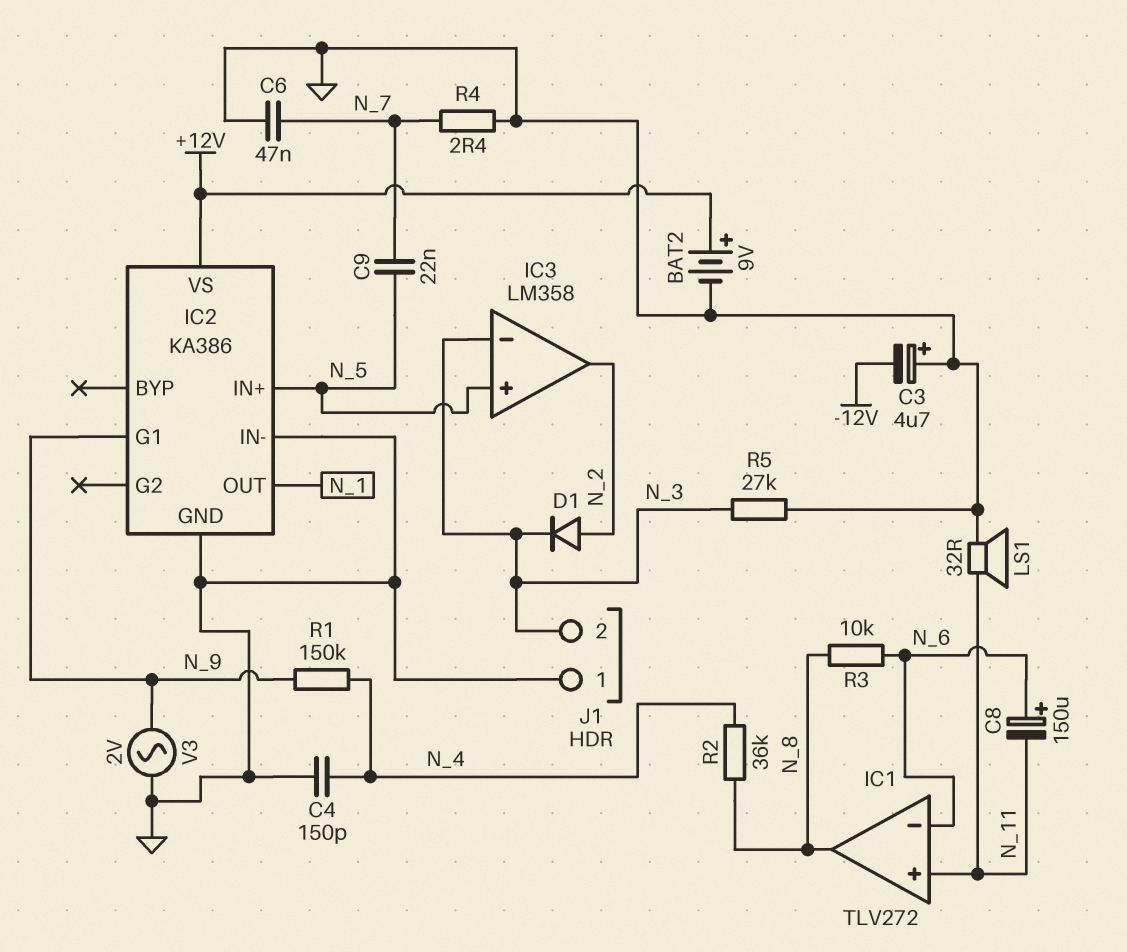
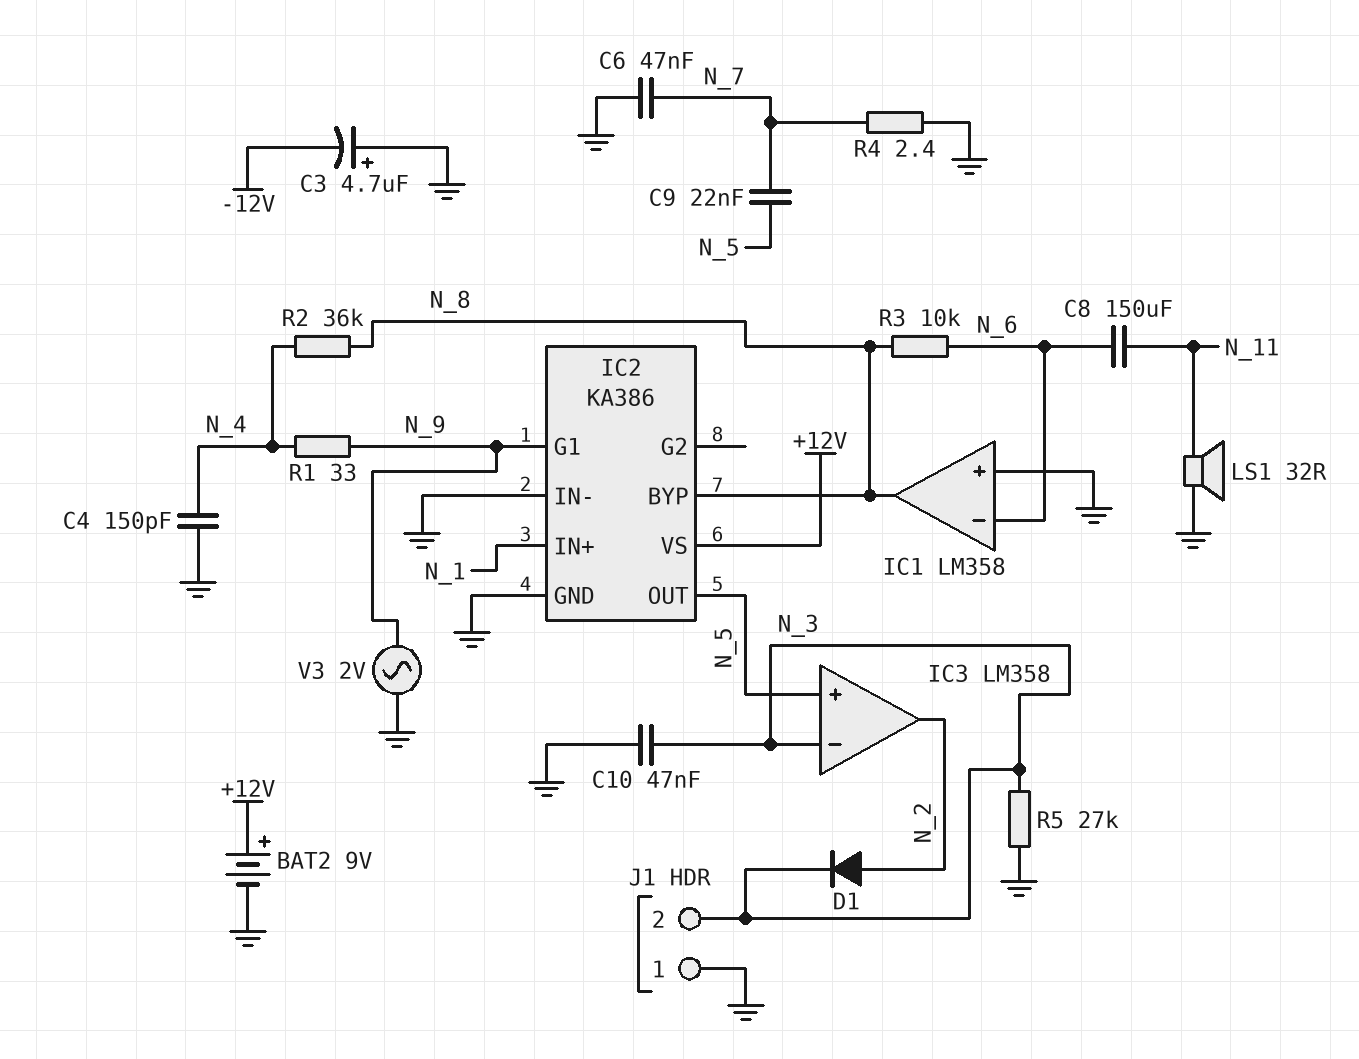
C8: 150uF (plus N_6, minus N_11) -> 150uF (N_6, N_11)
C10: none -> 47nF (GND, N_3)
IC1: TLV272 -> LM358
IC1 pin in+: N_11 -> GND
IC2 pin BYP: none -> N_8
IC2 pin IN+: N_5 -> N_1
IC2 pin OUT: N_1 -> N_5
R1: 150k (N_4, N_9) -> 33 (N_4, N_9)

